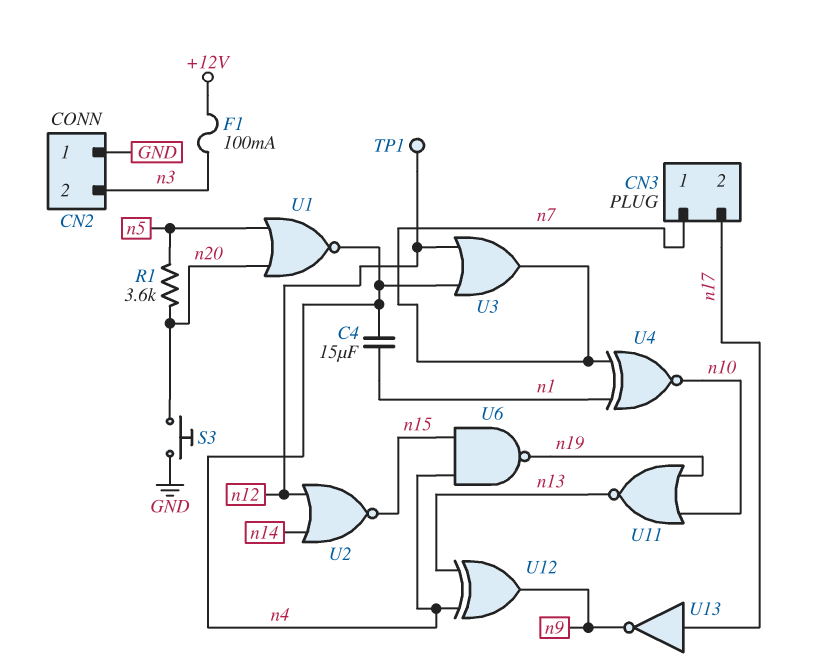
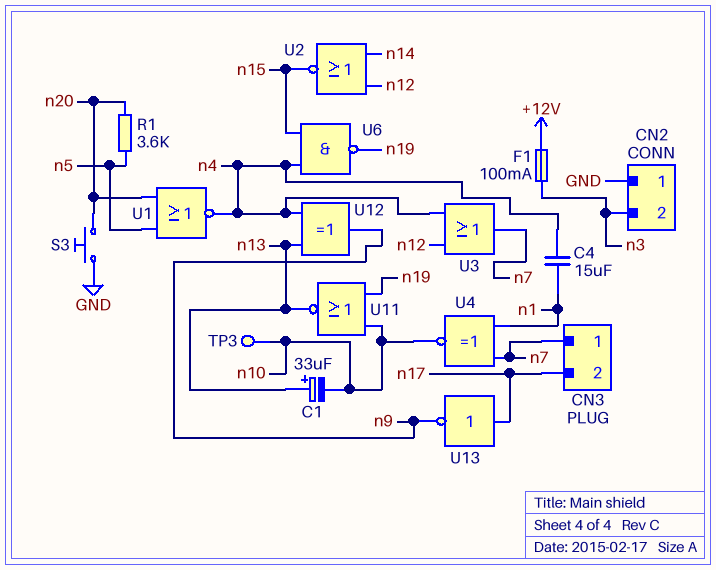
C1: none -> 33uF (plus n13, minus n10)
TP1: test point (n12) -> none
TP3: none -> test point (n10)

